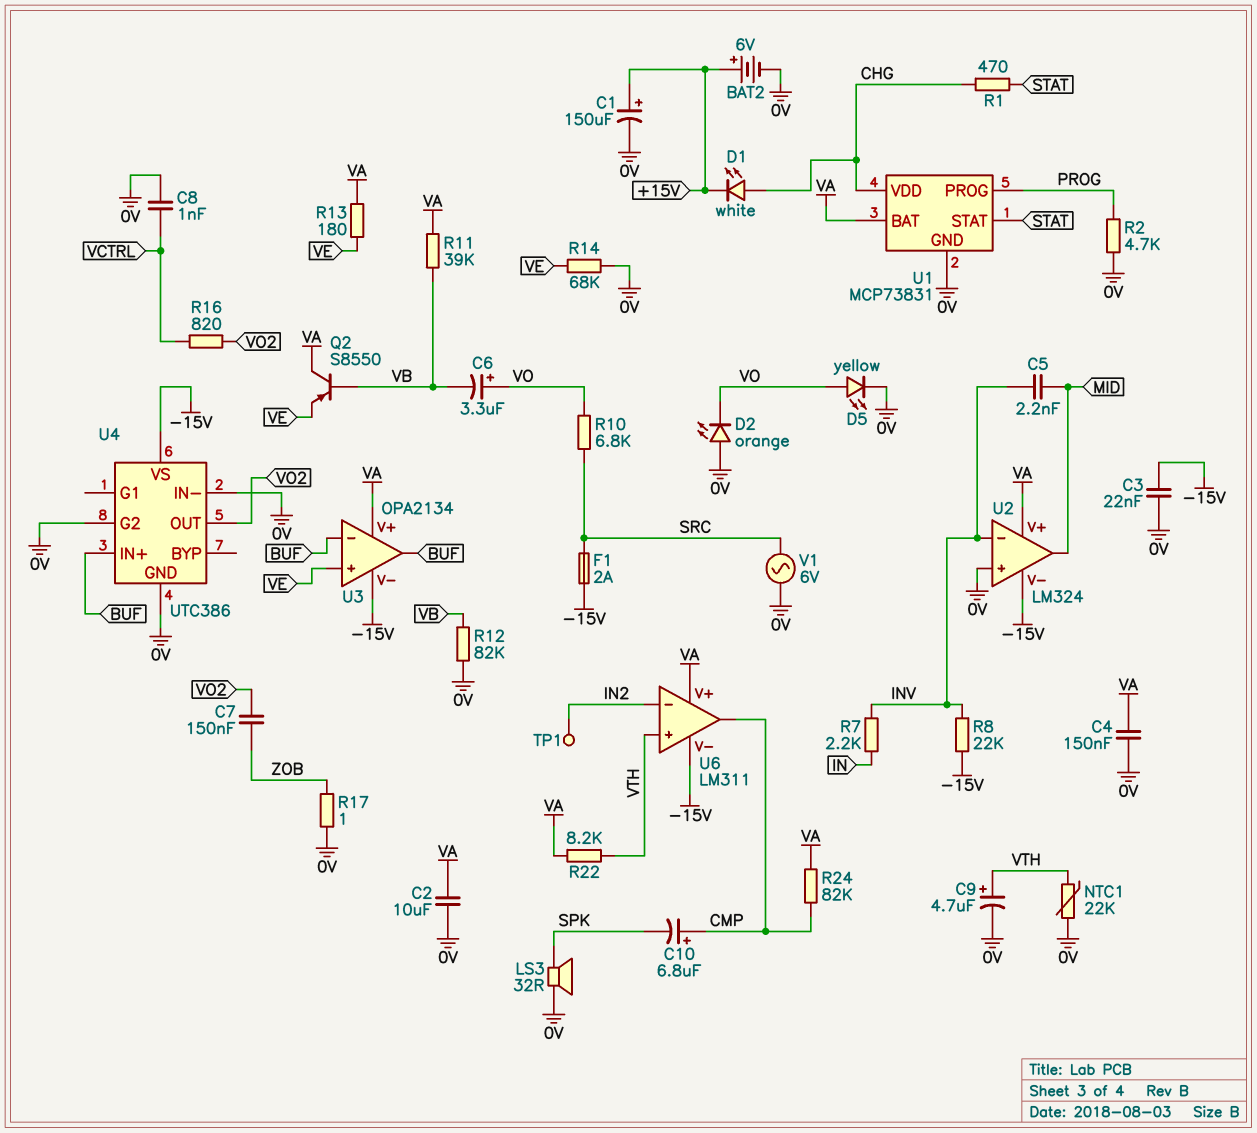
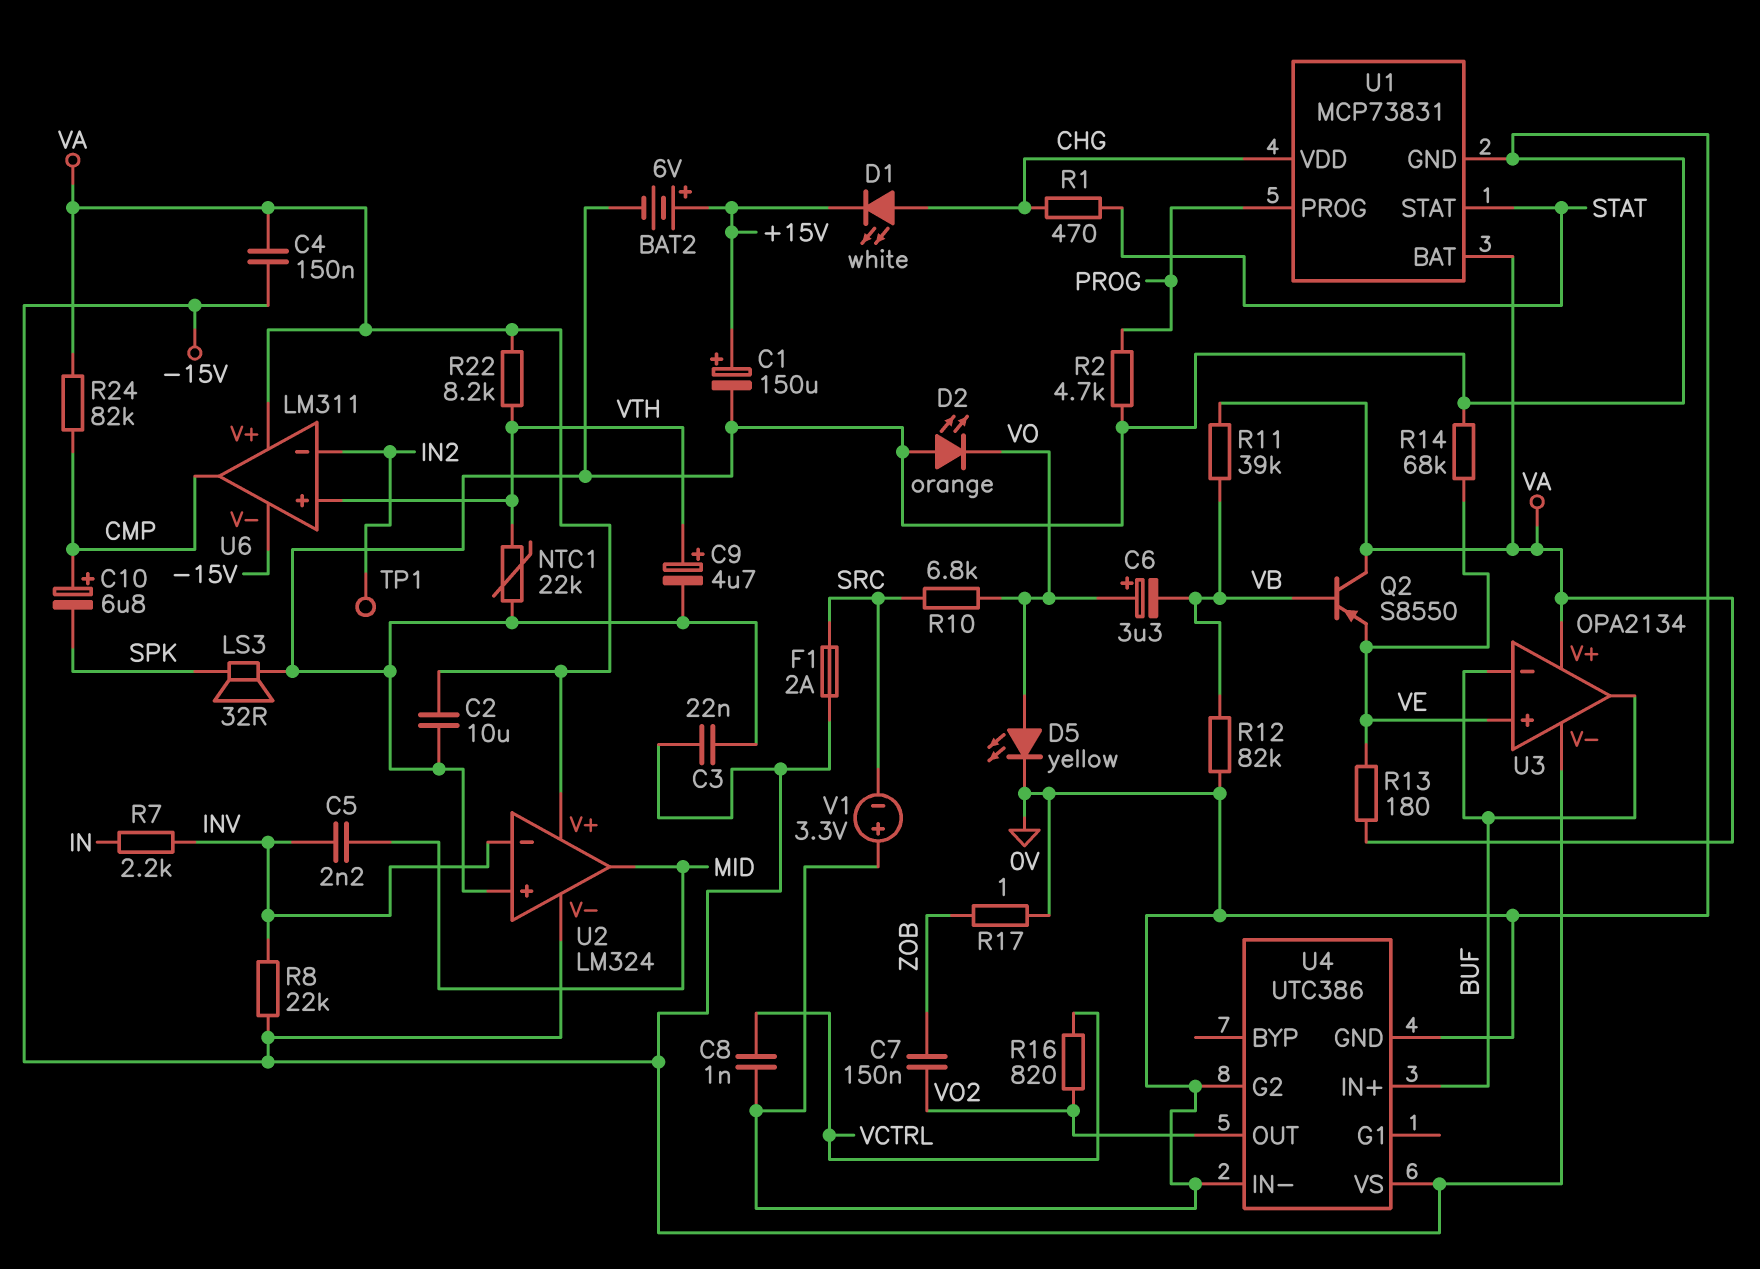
C4: 150nF (0V, VA) -> 150nF (-15V, VA)
V1: AC 6V (0V, SRC) -> 3.3V (plus 0V, minus SRC)

